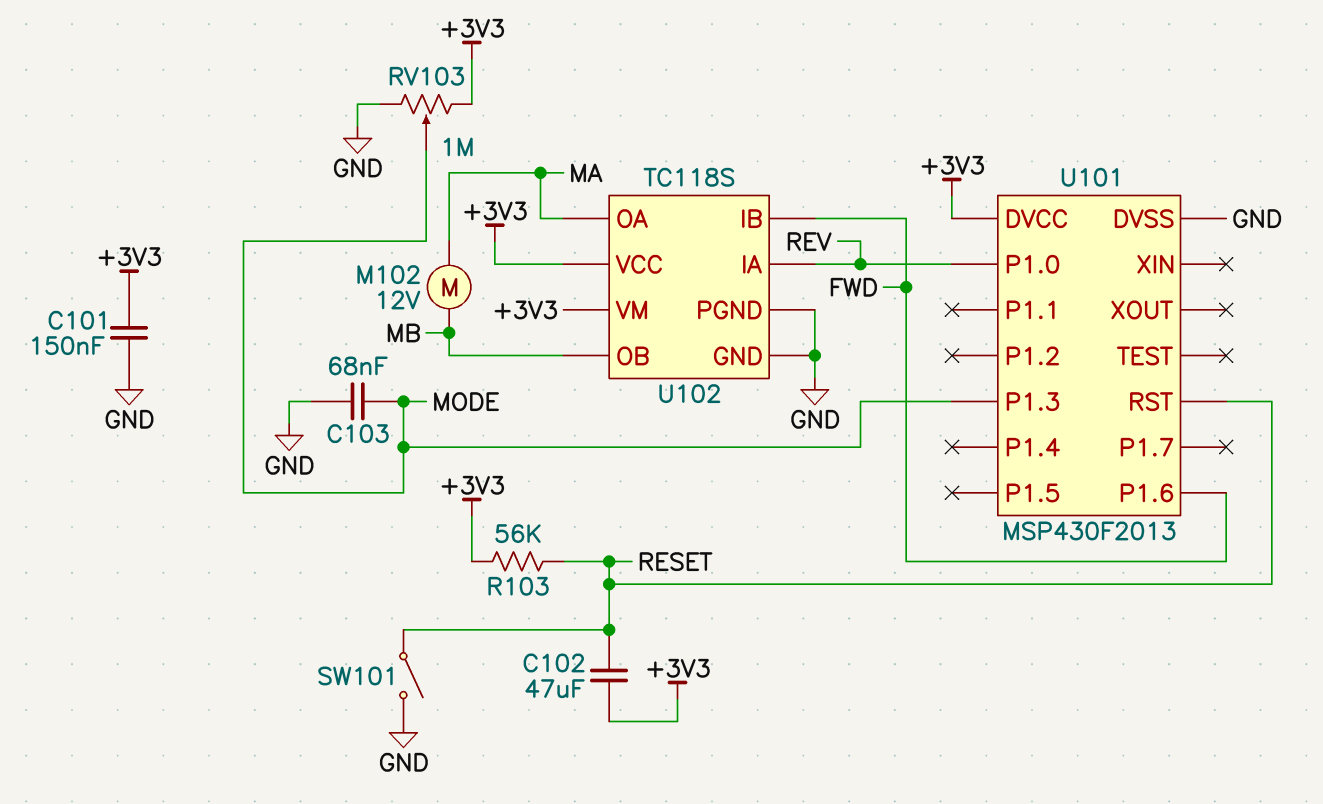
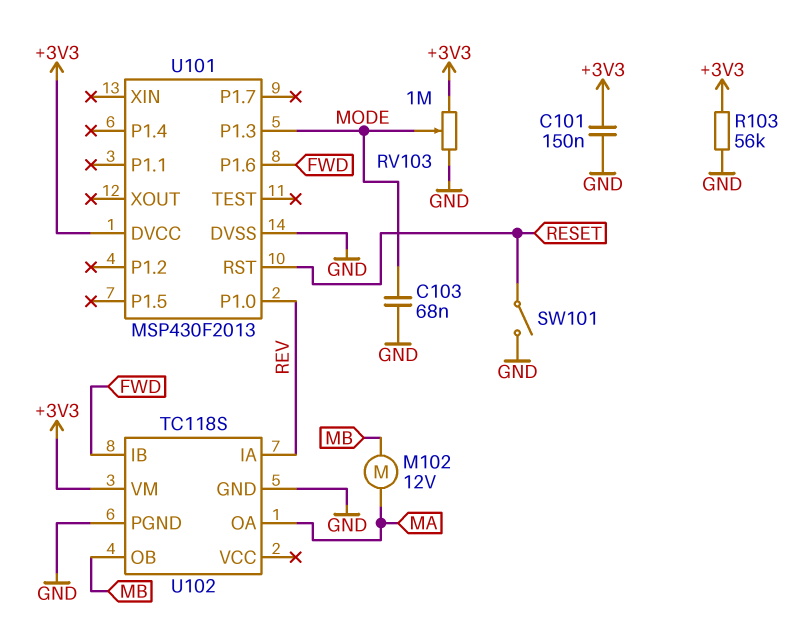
C102: 47uF (+3V3, RESET) -> none
R103: 56k (+3V3, RESET) -> 56k (+3V3, GND)
U102 pin VCC: +3V3 -> none

